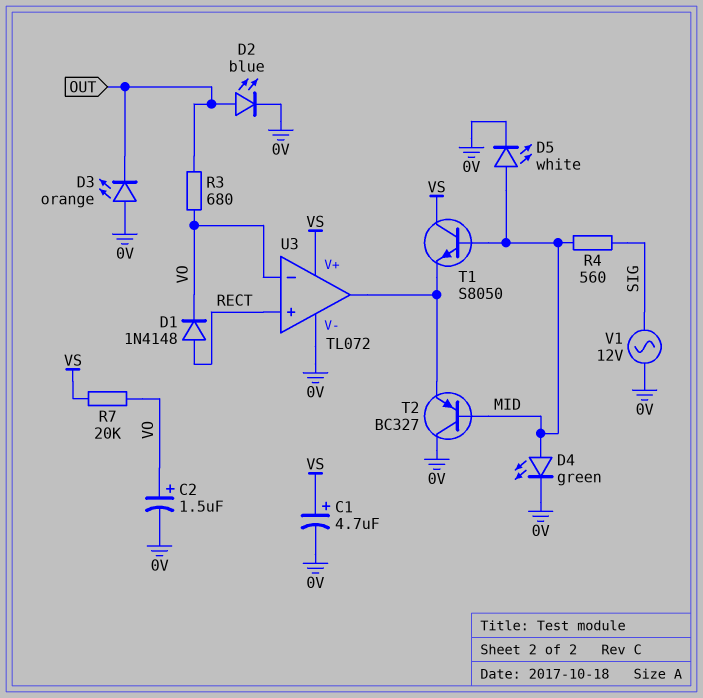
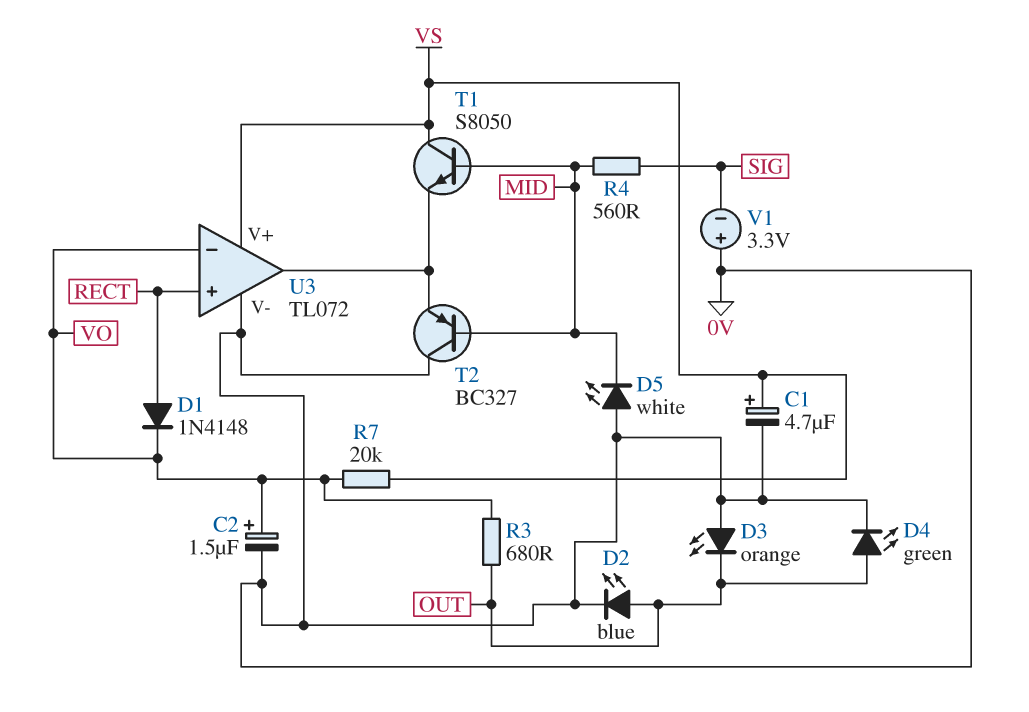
D4: LED green (A MID, K 0V) -> LED green (A OUT, K 0V)
D5: LED white (A MID, K 0V) -> LED white (A 0V, K MID)
V1: AC 12V (0V, SIG) -> 3.3V (plus 0V, minus SIG)

